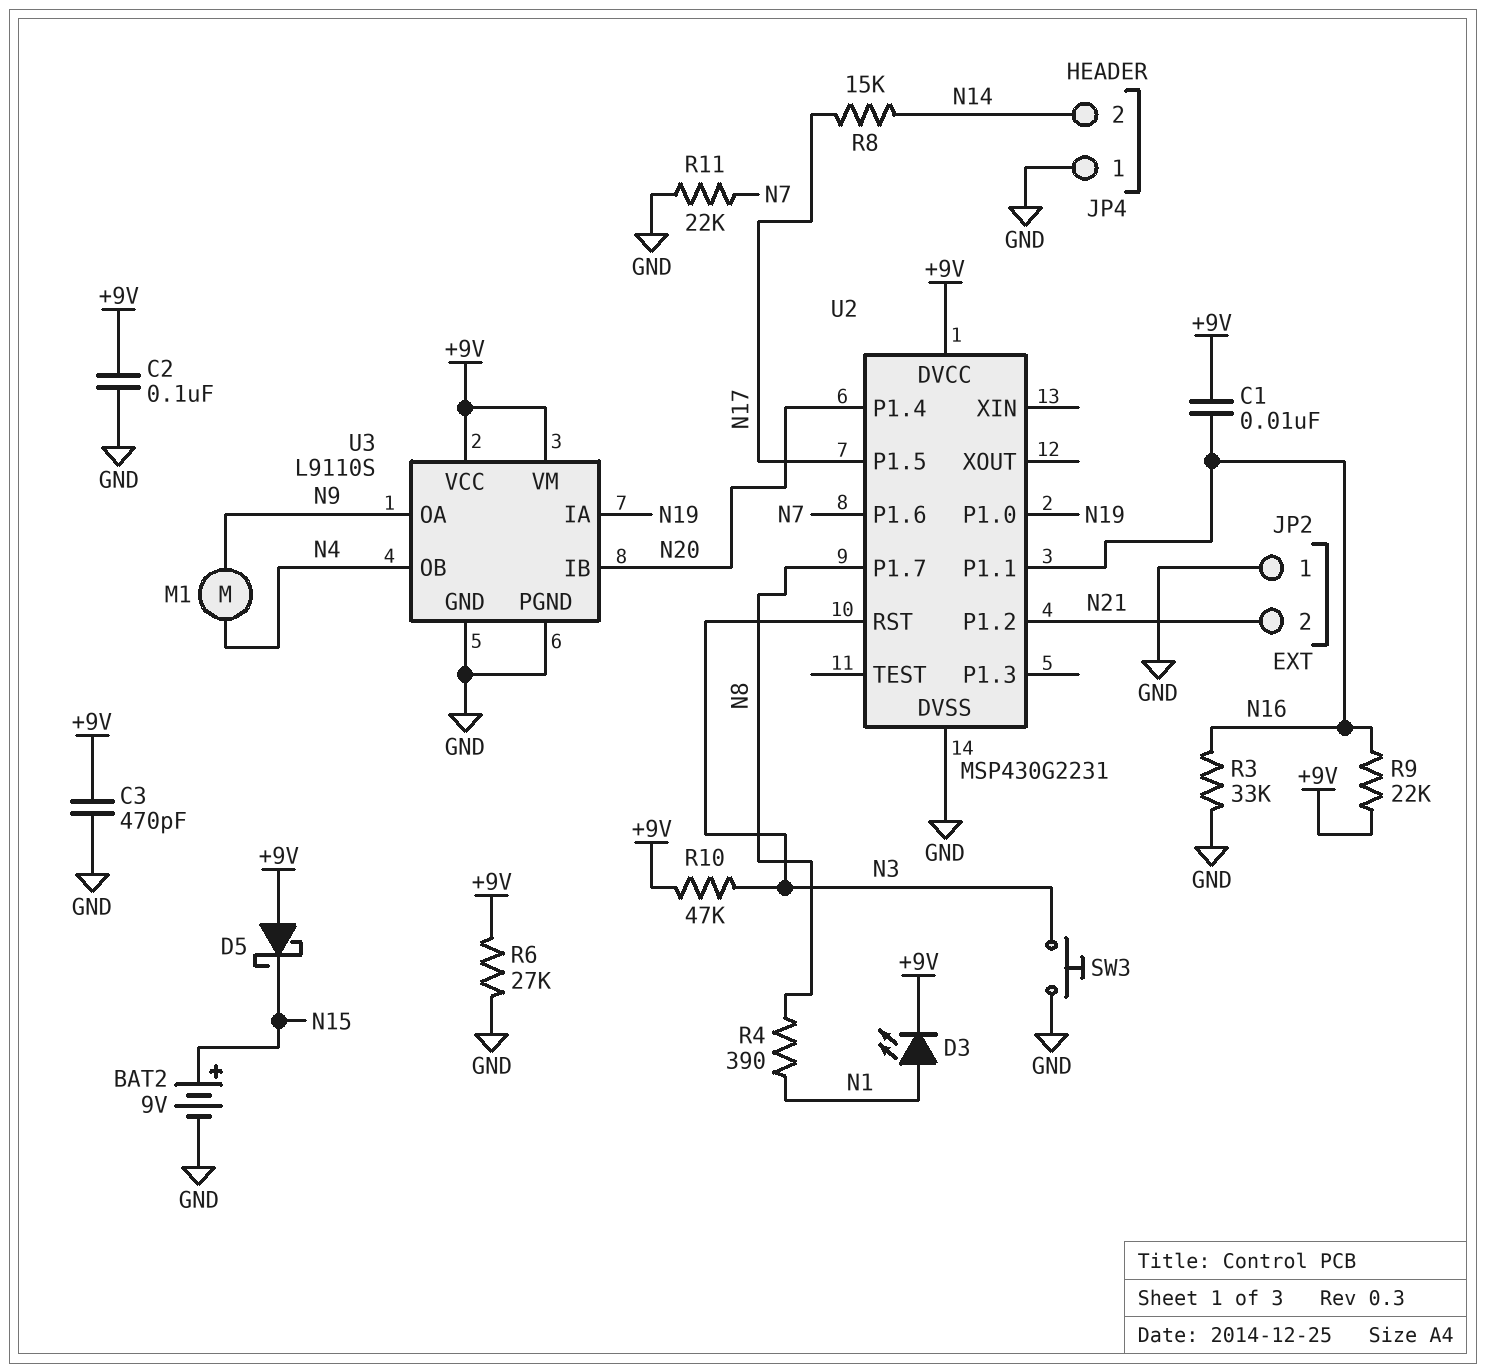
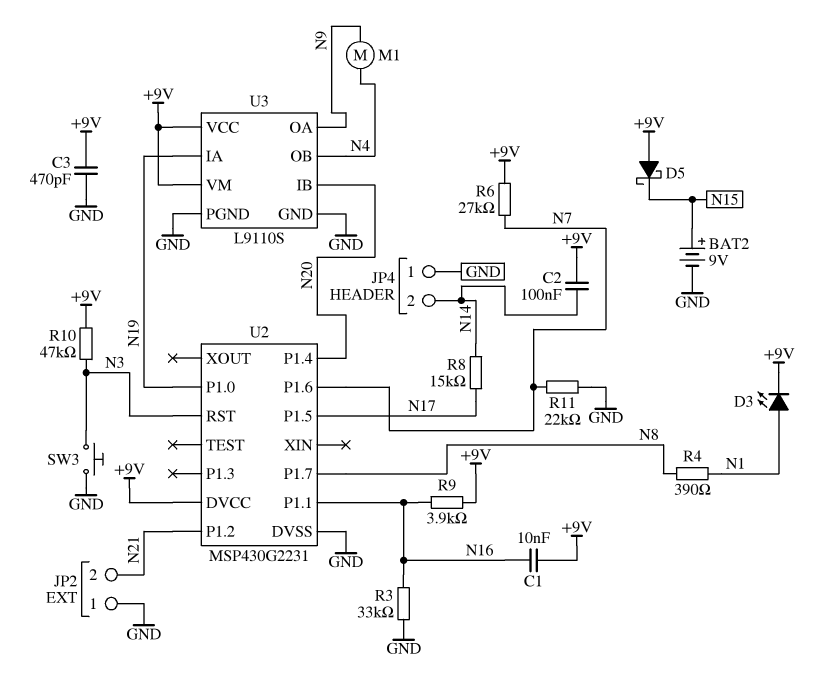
C2: 100nF (+9V, GND) -> 100nF (+9V, N14)
R6: 27k (+9V, GND) -> 27k (+9V, N7)
R9: 22k (+9V, N16) -> 3.9k (+9V, N16)

